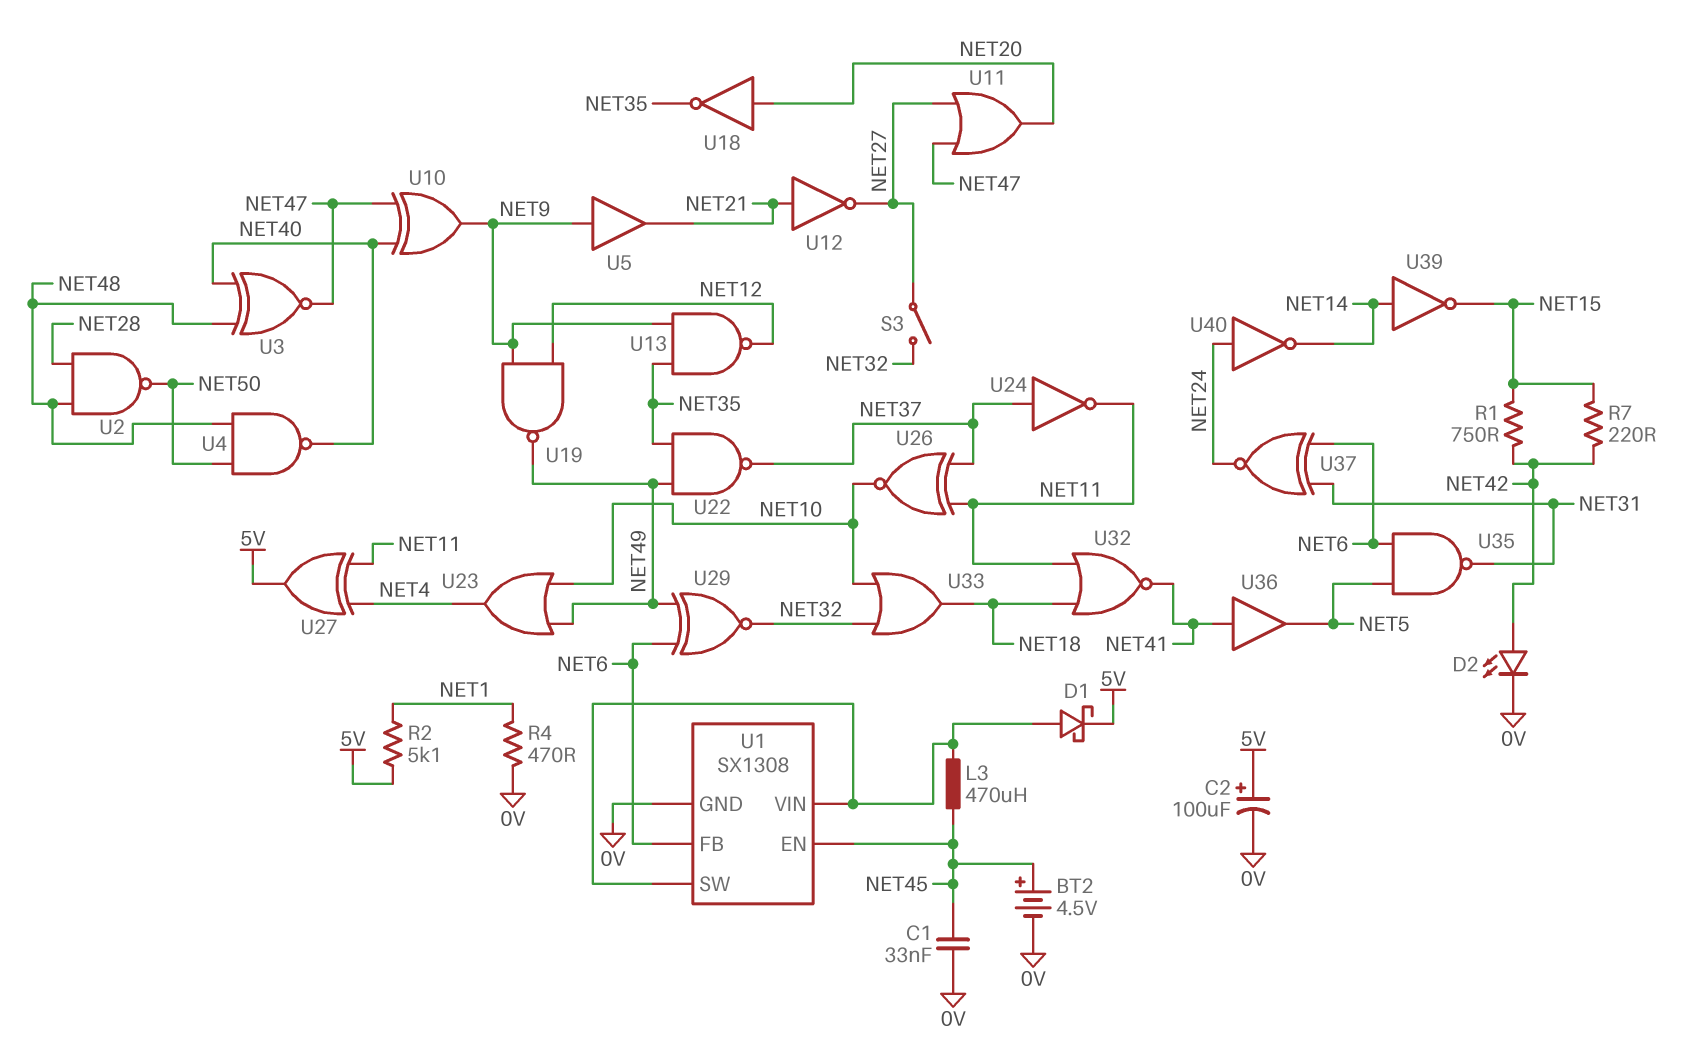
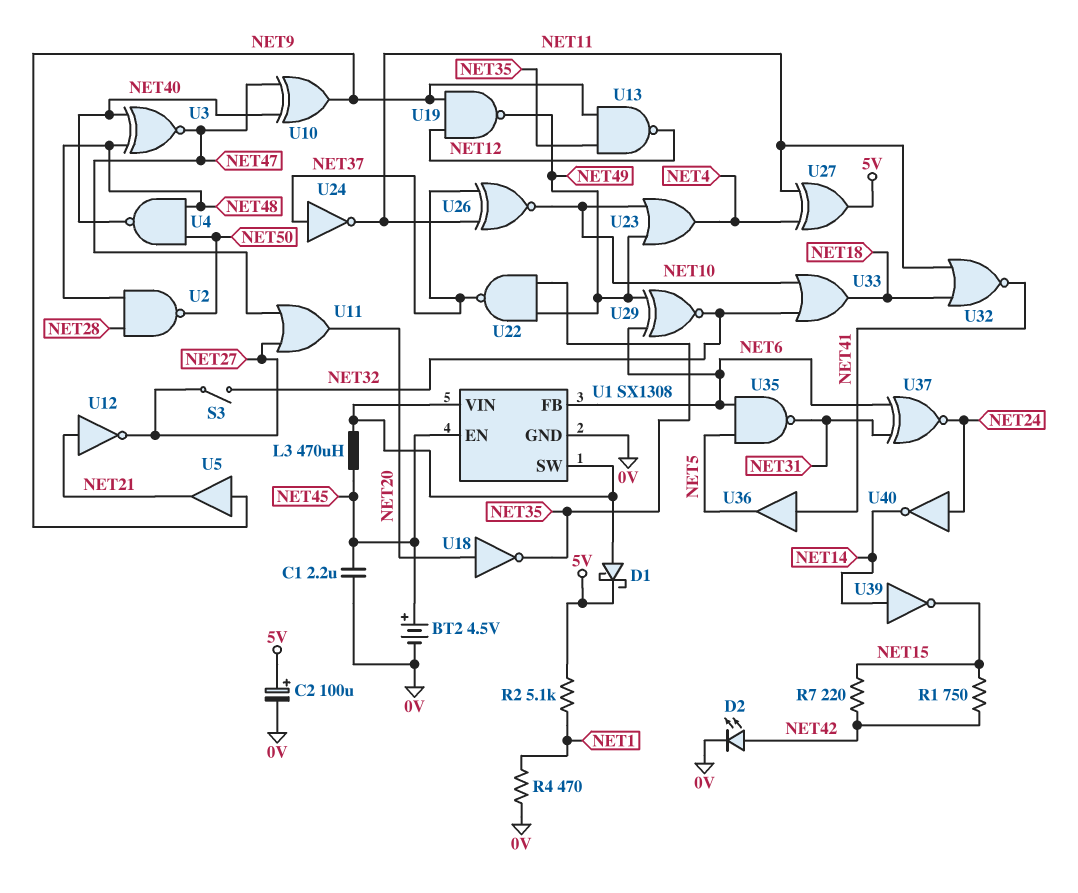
C1: 33nF (0V, NET45) -> 2.2uF (0V, NET45)

